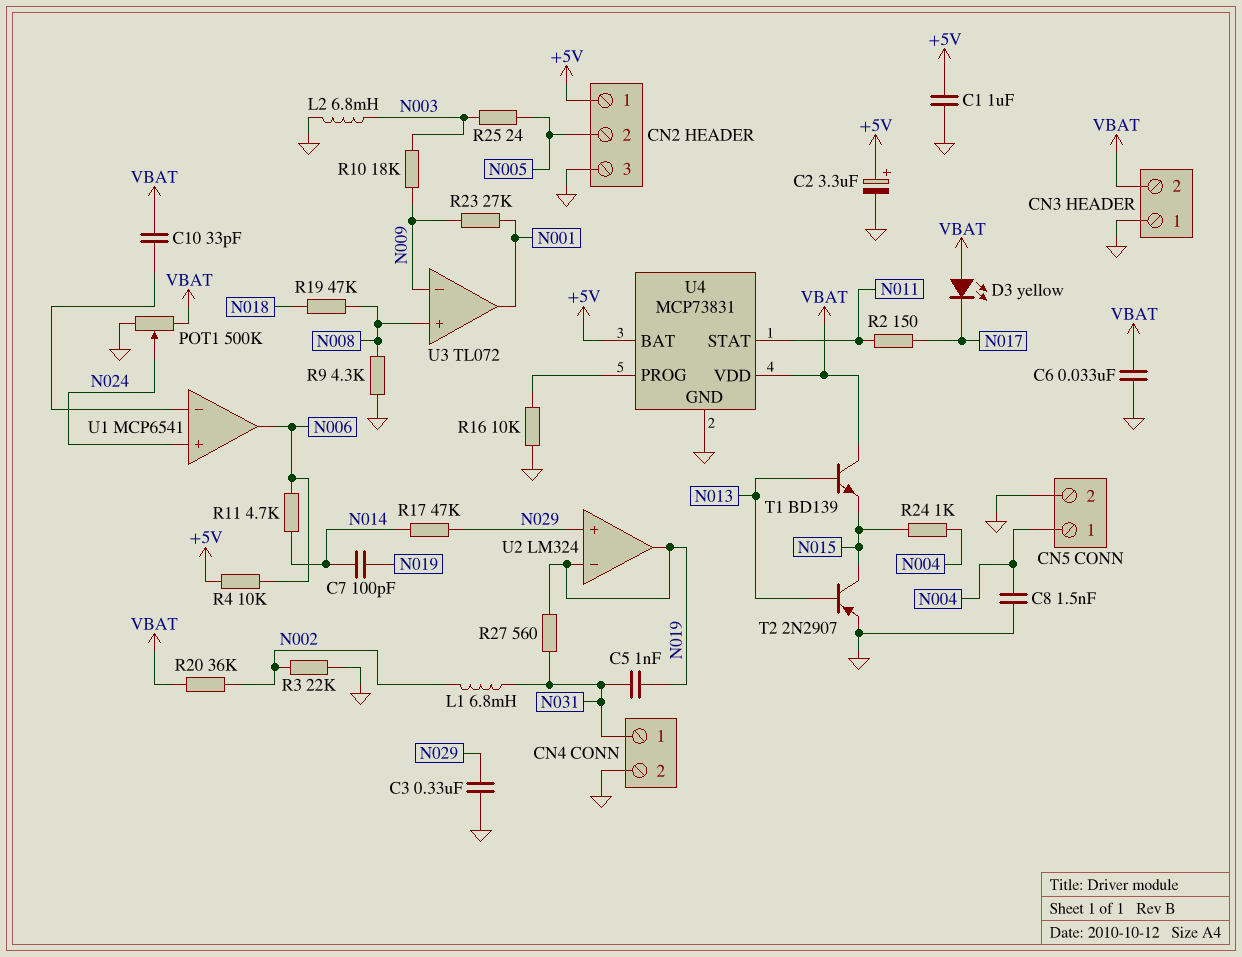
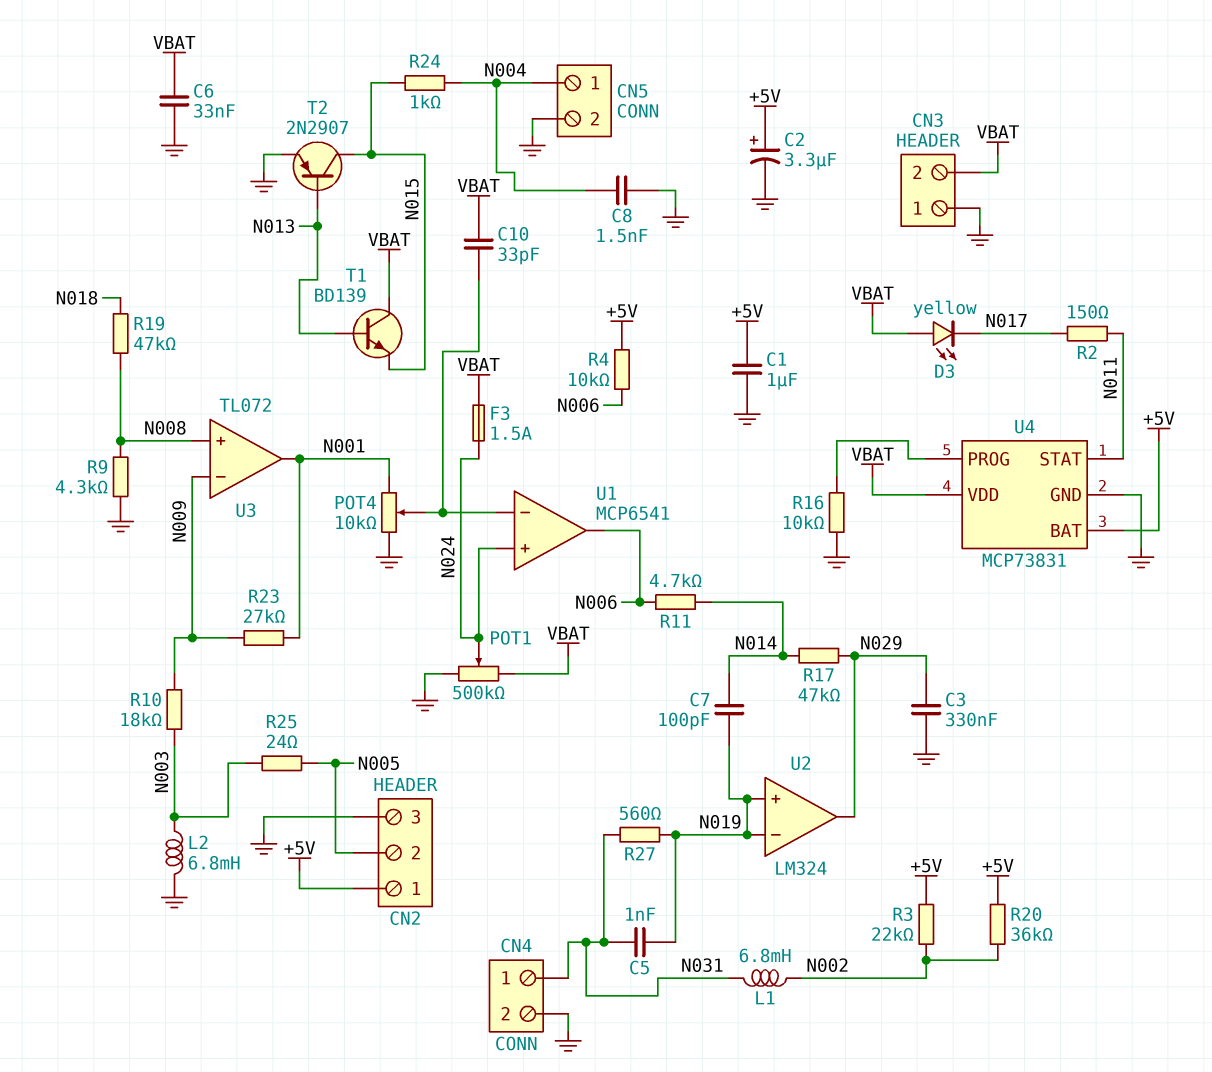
F3: none -> 1.5A (N024, VBAT)
POT4: none -> 10k (GND, N001, wiper U1/in-)
R3: 22k (GND, N002) -> 22k (+5V, N002)
R20: 36k (N002, VBAT) -> 36k (+5V, N002)
U2 pin in+: N029 -> N019
U2 pin out: N019 -> N029

